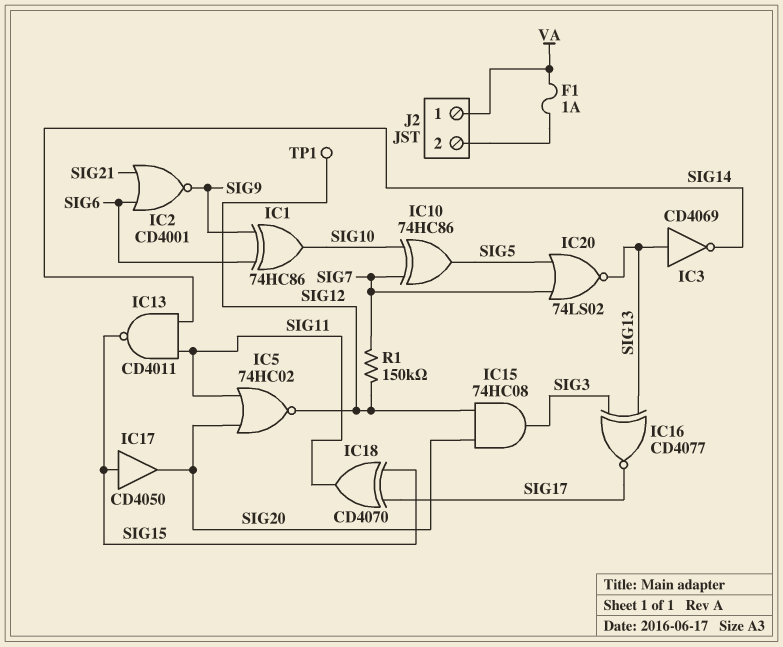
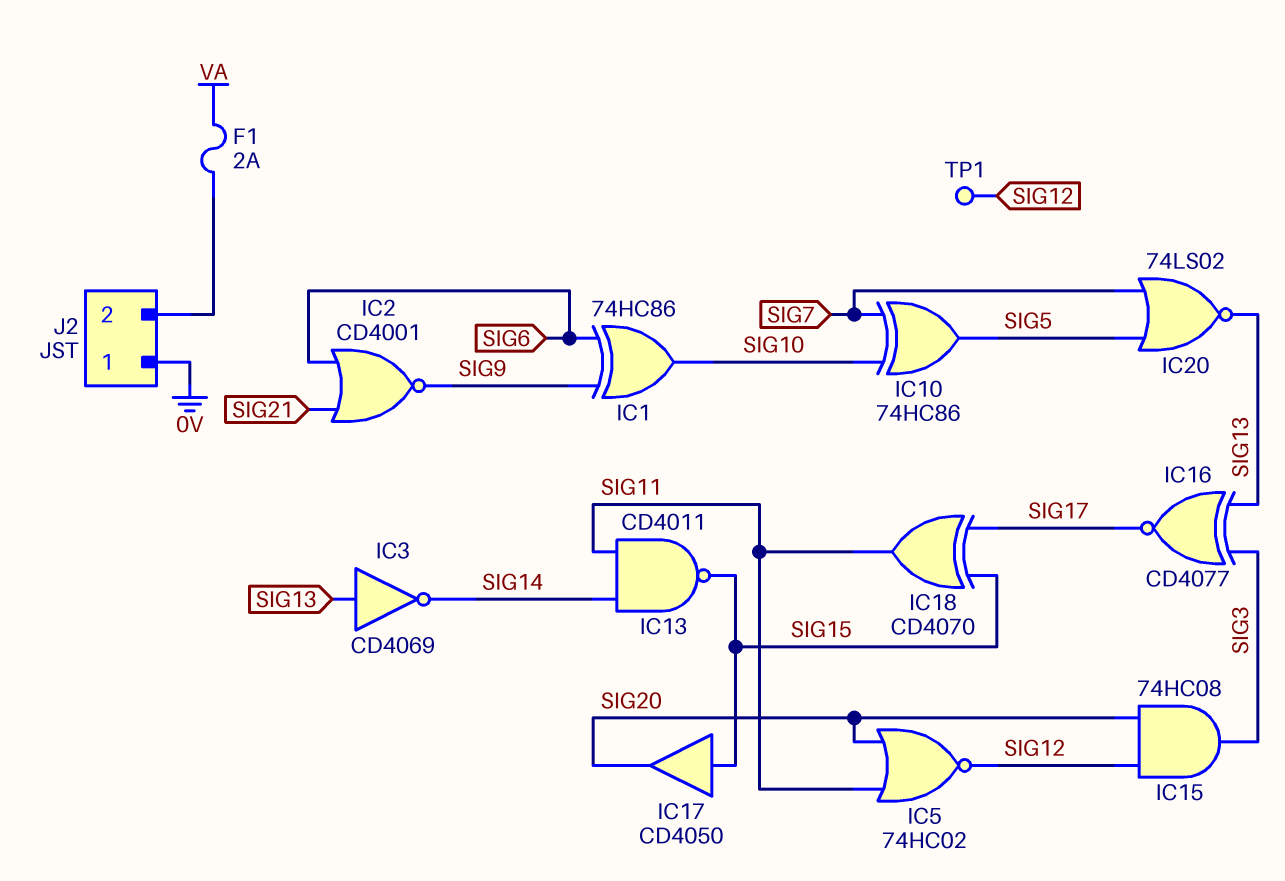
F1: 1A (J2/2, VA) -> 2A (J2/2, VA)
J2 pin 1: VA -> 0V
R1: 150k (SIG7, SIG12) -> none

